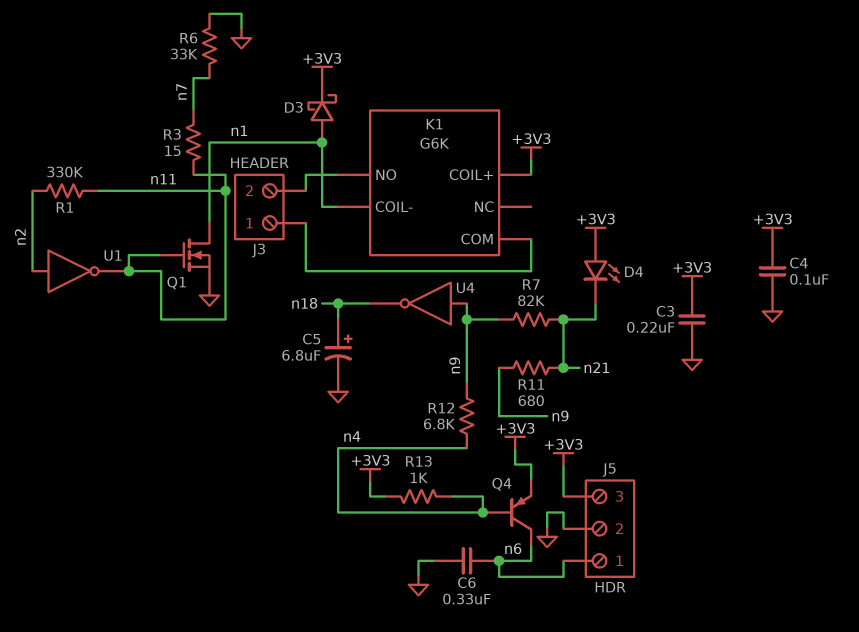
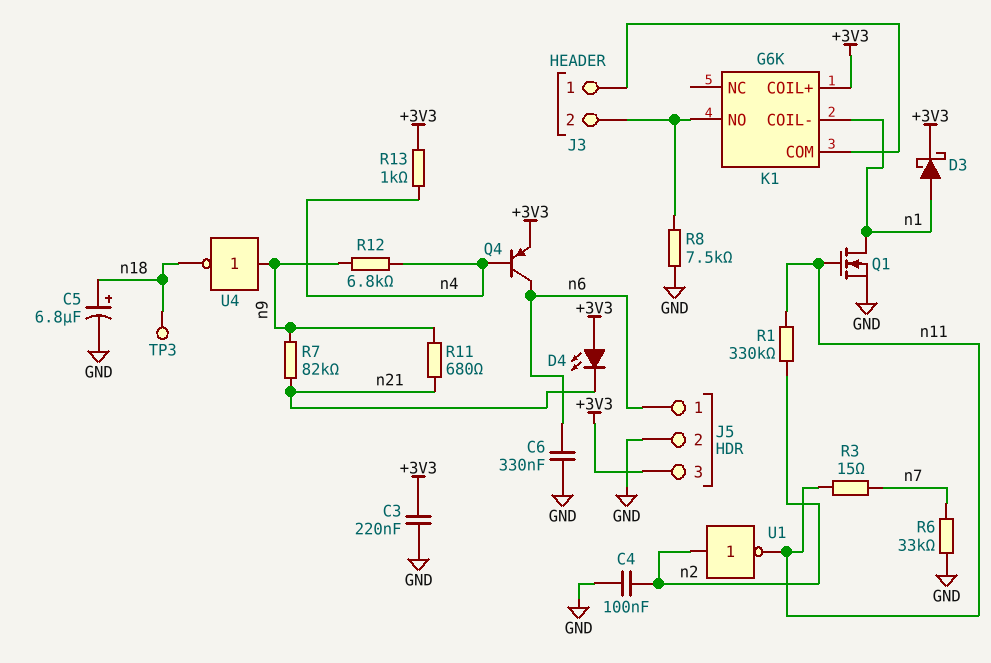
C4: 100nF (+3V3, GND) -> 100nF (GND, n2)
R8: none -> 7.5k (GND, J3/2)
TP3: none -> test point (n18)

